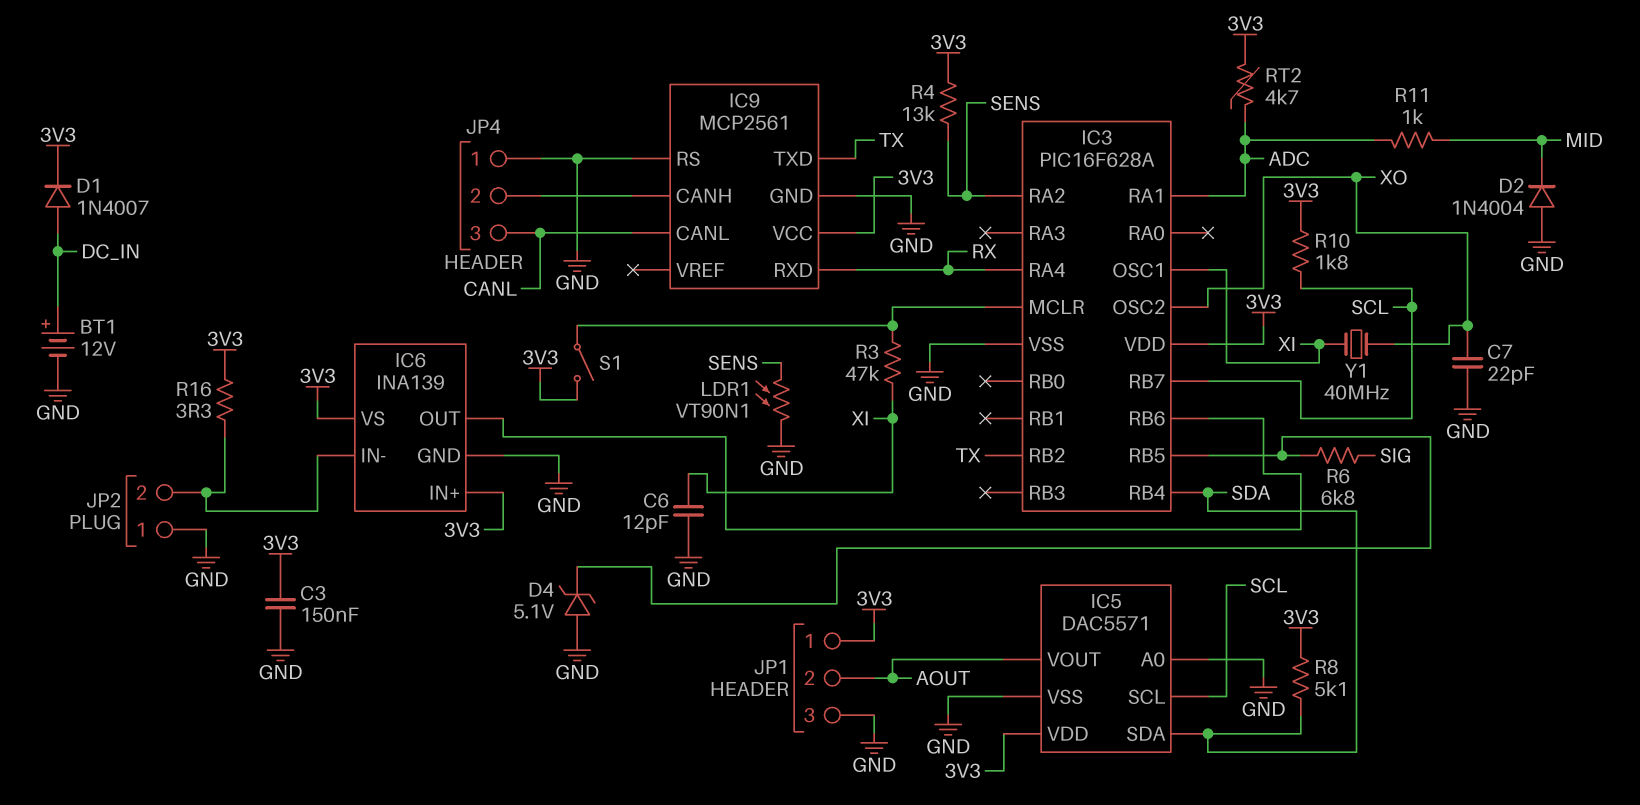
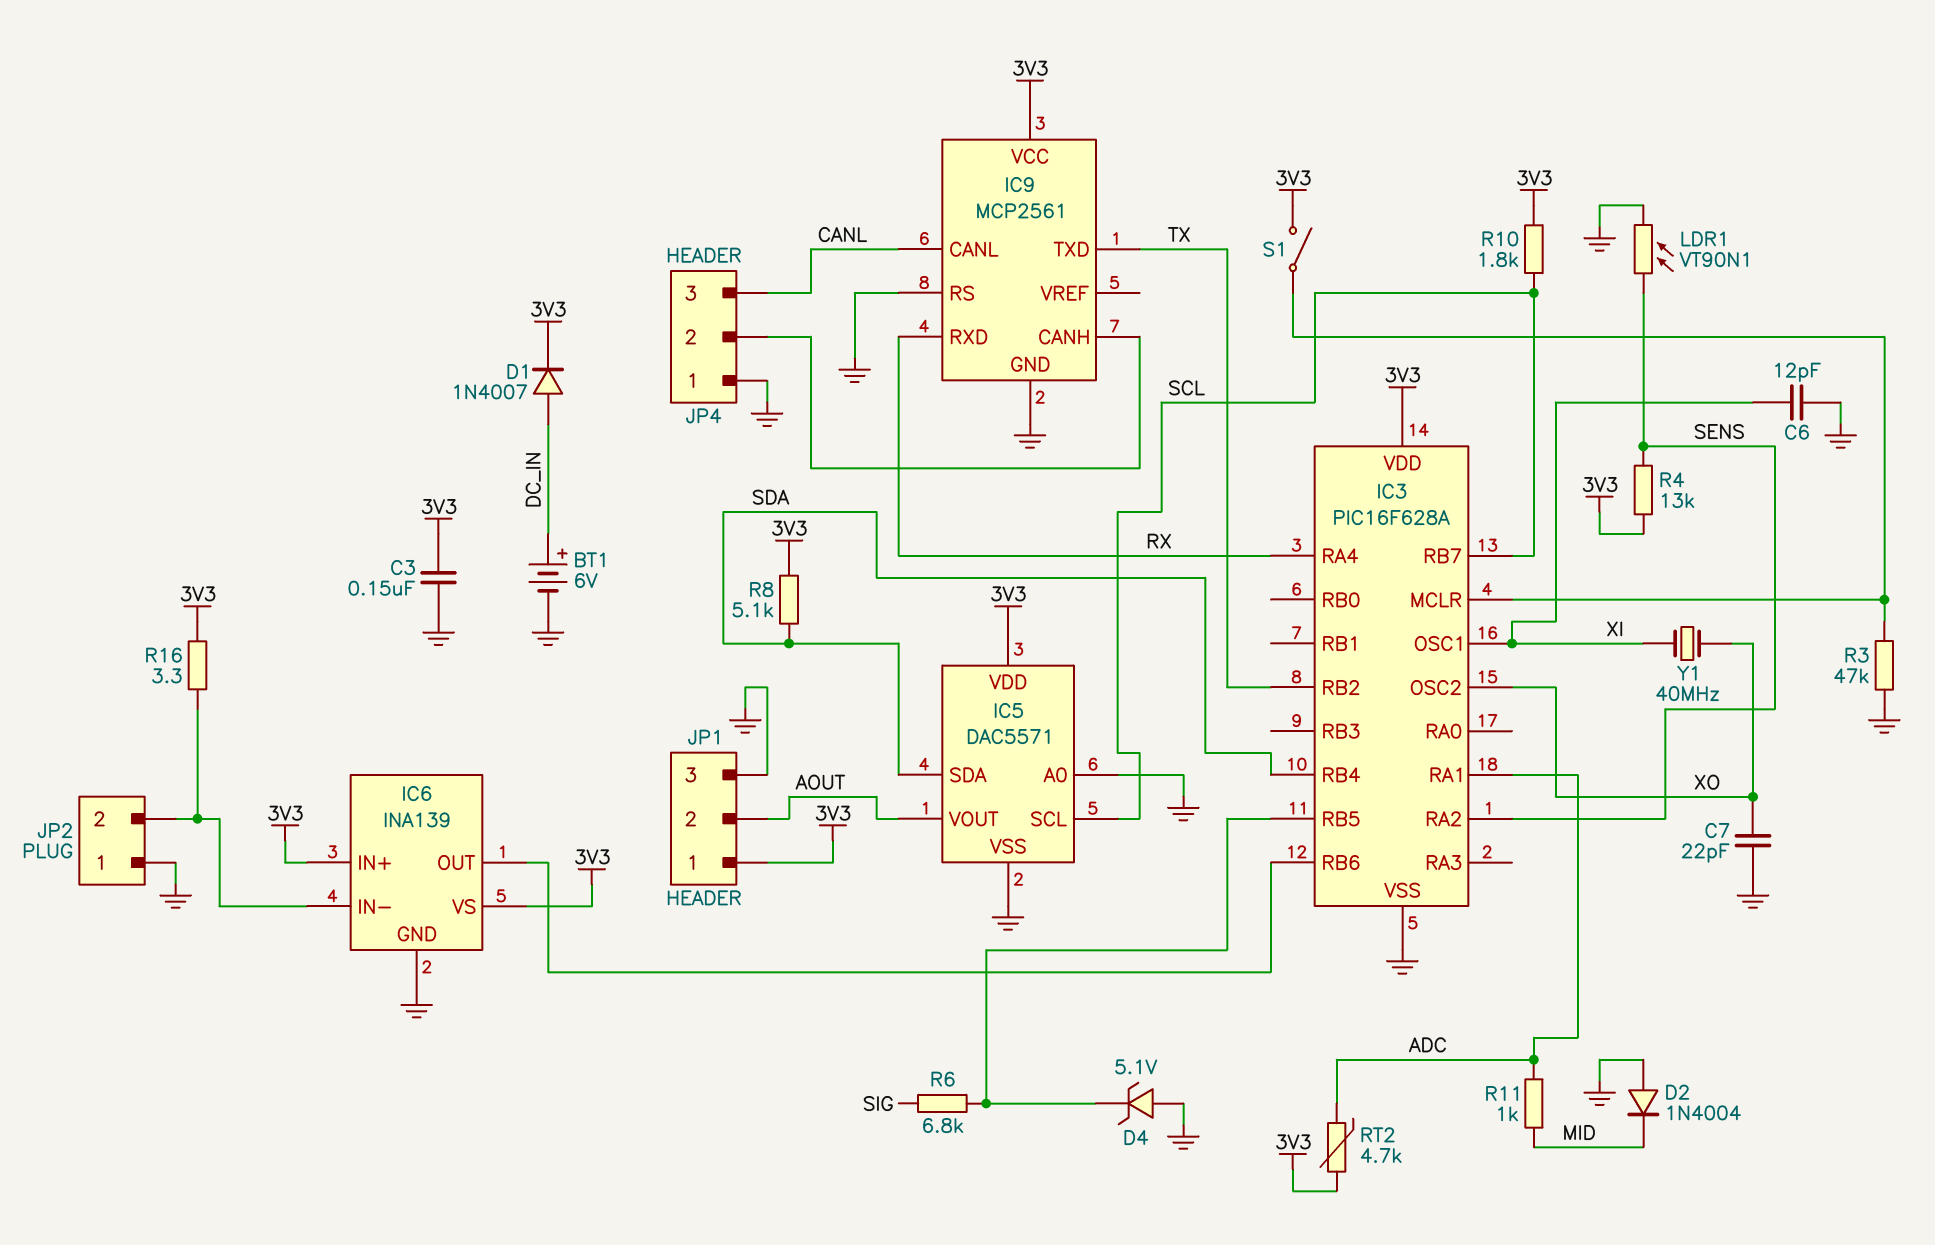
BT1: 12V (plus DC_IN, minus GND) -> 6V (plus DC_IN, minus GND)
R3: 47k (IC3/MCLR, XI) -> 47k (GND, IC3/MCLR)

